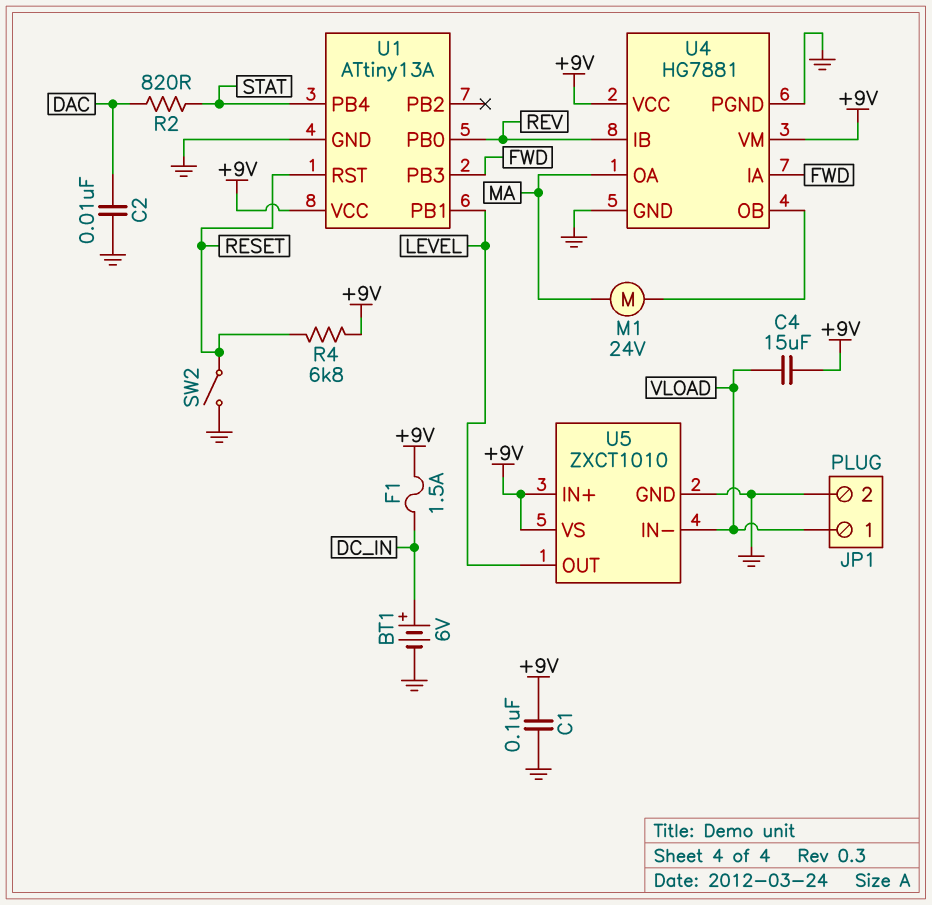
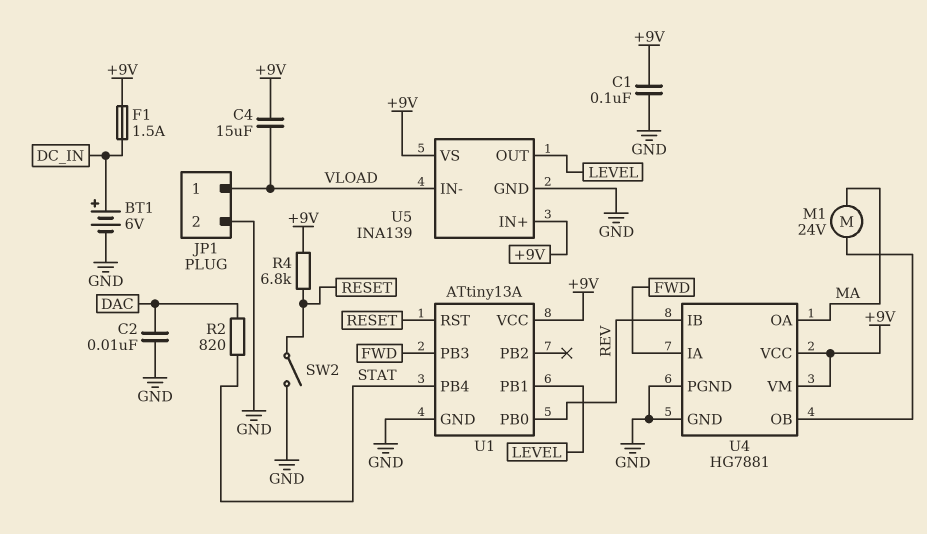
U5: ZXCT1010 -> INA139

